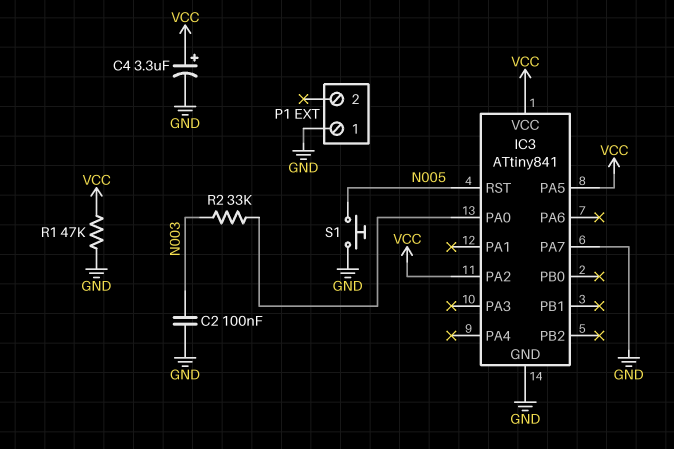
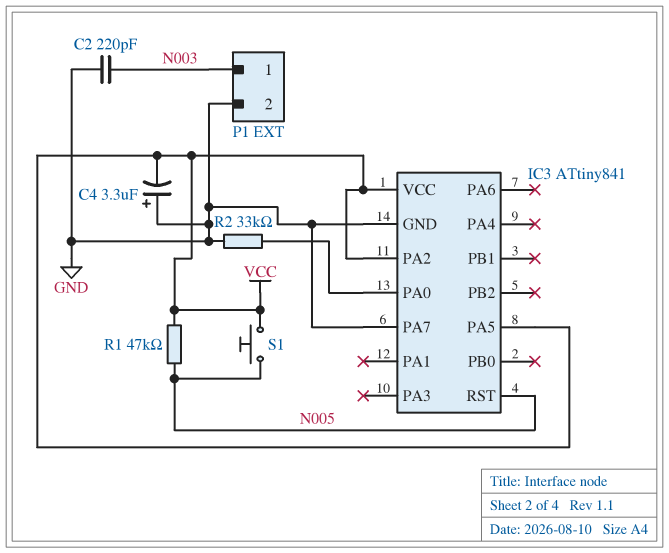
C2: 100nF (GND, N003) -> 220pF (GND, N003)
C4: 3.3uF (plus VCC, minus GND) -> 3.3uF (plus GND, minus VCC)
P1 pin 1: GND -> N003
P1 pin 2: none -> GND
R1: 47k (GND, VCC) -> 47k (N005, VCC)
R2: 33k (IC3/PA0, N003) -> 33k (GND, IC3/PA0)
S1: button (GND, N005) -> button (N005, VCC)

